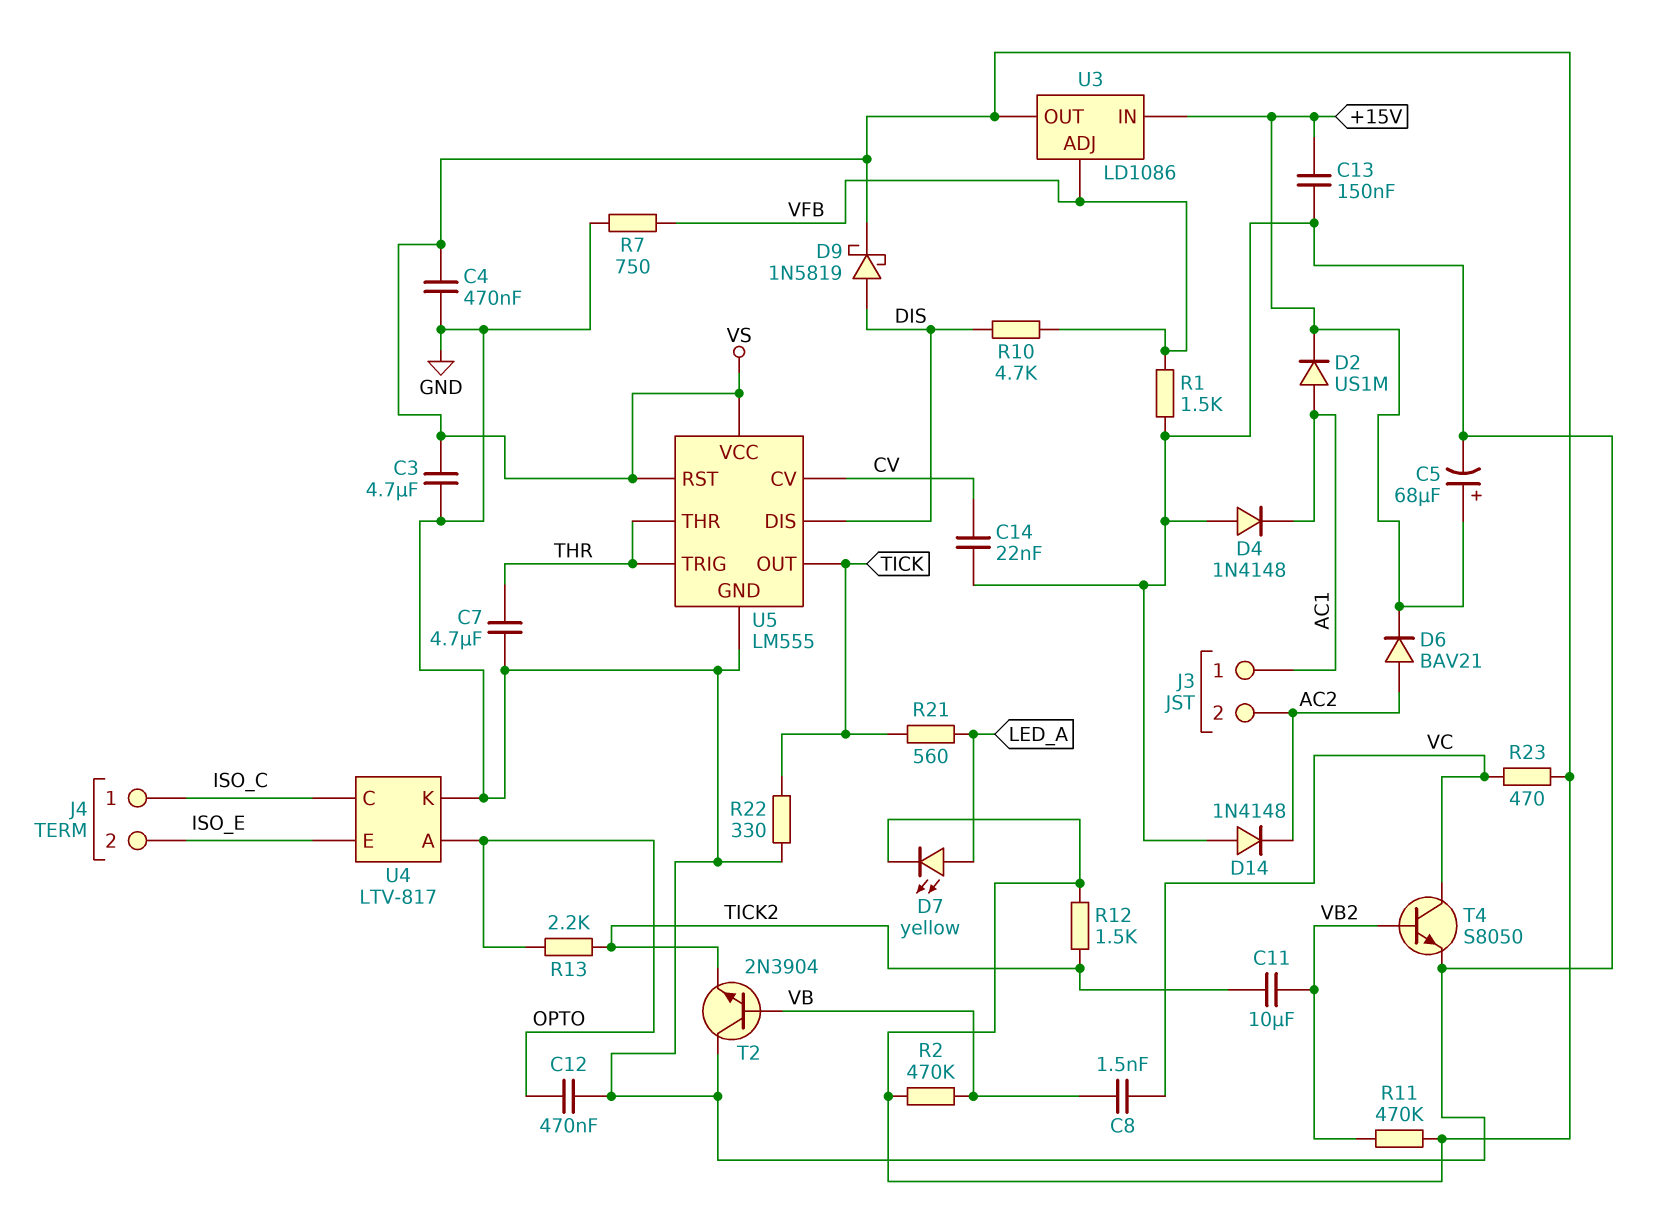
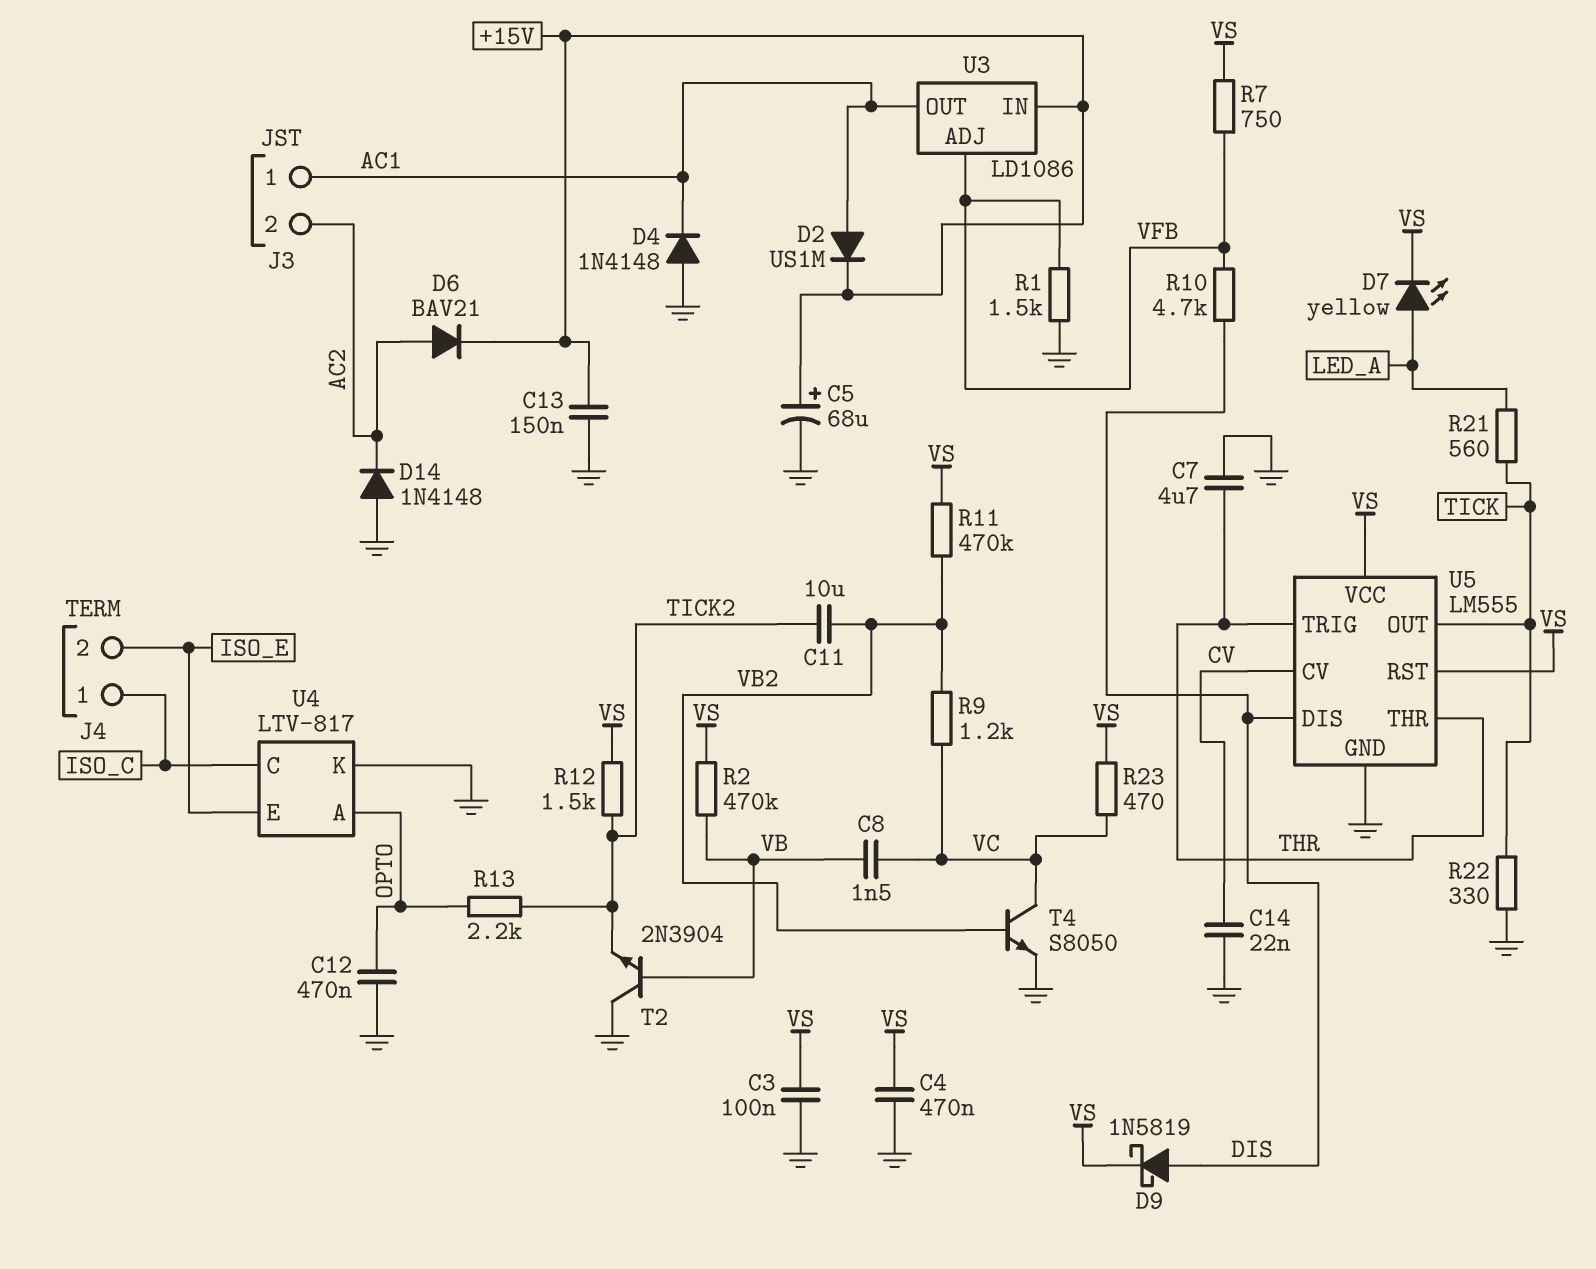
C3: 4.7uF (GND, VS) -> 100nF (GND, VS)
R7: 750 (GND, VFB) -> 750 (VFB, VS)
R9: none -> 1.2k (VB2, VC)
U3 pin OUT: VS -> AC1

